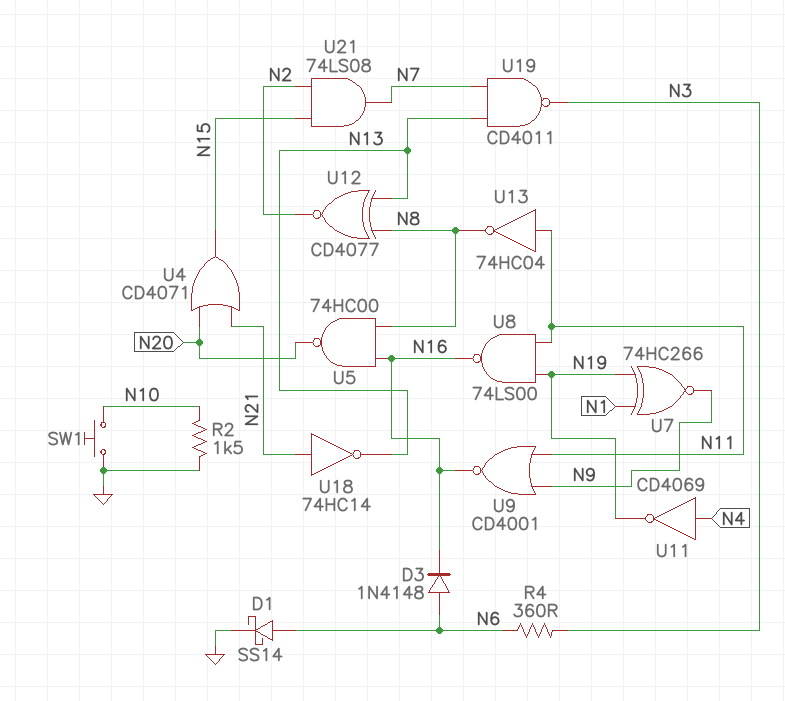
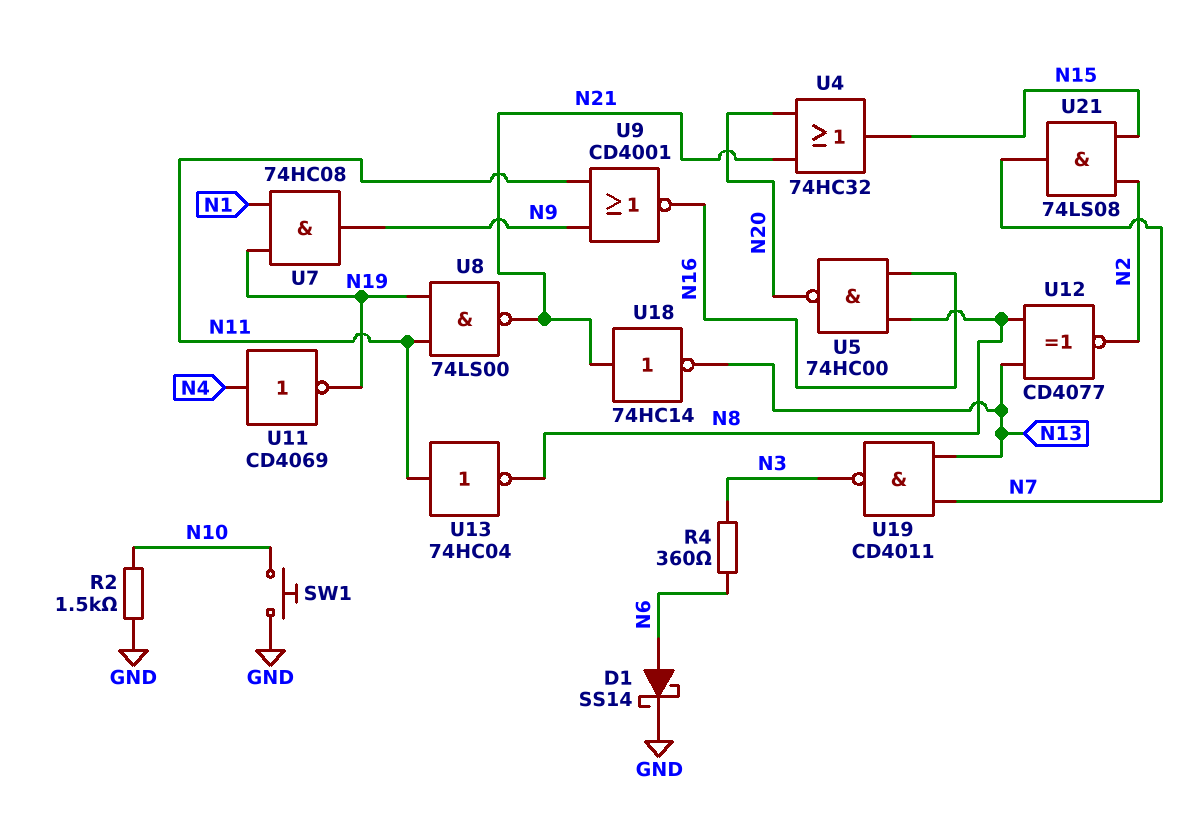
D3: diode 1N4148 (A N6, K N16) -> none
U4: OR CD4071 (in N20, in N21, out N15) -> OR 74HC32 (in N20, in N21, out N15)
U7: XNOR 74HC266 (in N1, in N19, out N9) -> AND 74HC08 (in N1, in N19, out N9)
U8: NAND 74LS00 (in N11, in N19, out N16) -> NAND 74LS00 (in N11, in N19, out N21)

